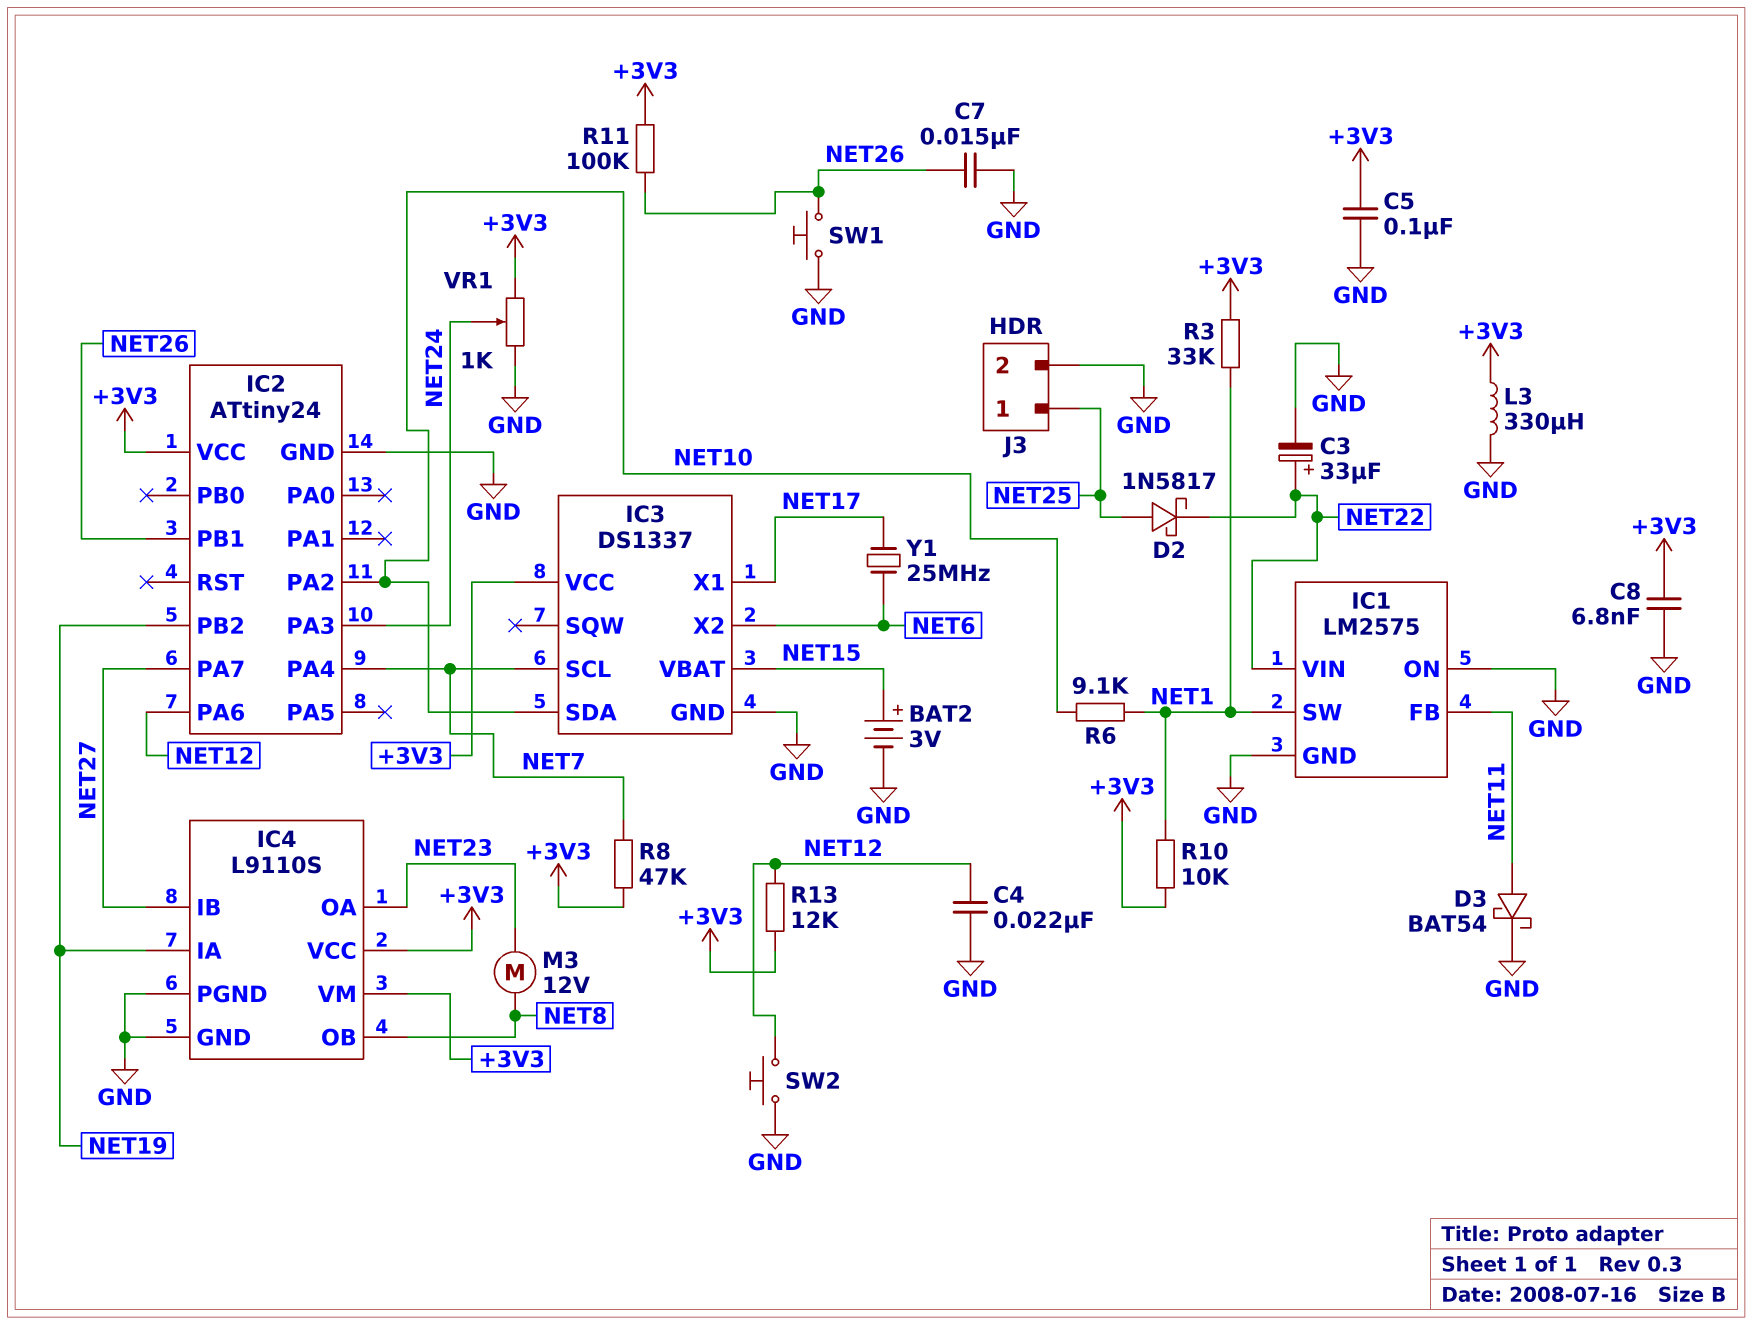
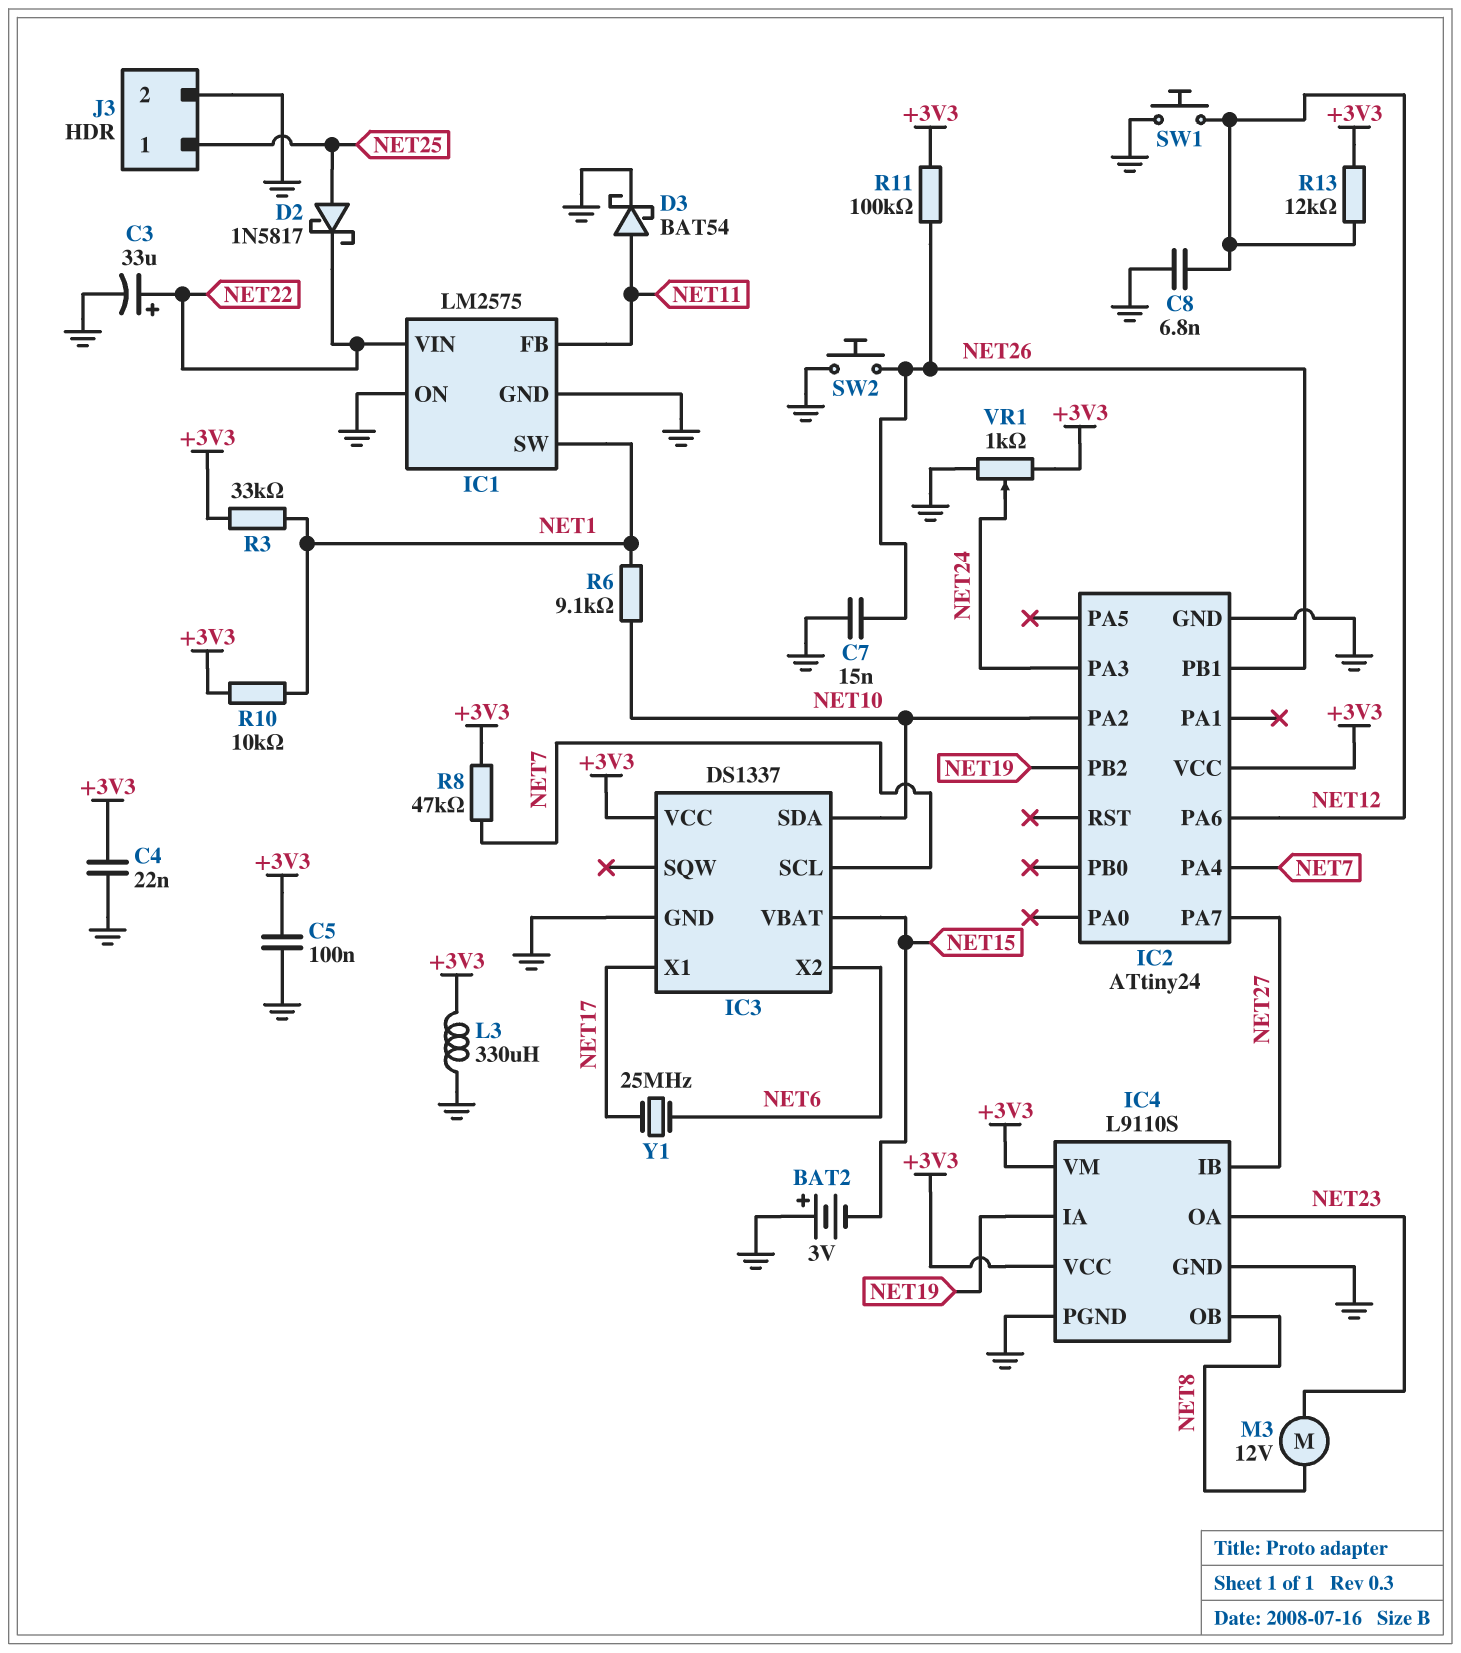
BAT2: 3V (plus NET15, minus GND) -> 3V (plus GND, minus NET15)
C4: 22nF (GND, NET12) -> 22nF (+3V3, GND)
C8: 6.8nF (+3V3, GND) -> 6.8nF (GND, NET12)
SW1: button (GND, NET26) -> button (GND, NET12)
SW2: button (GND, NET12) -> button (GND, NET26)

